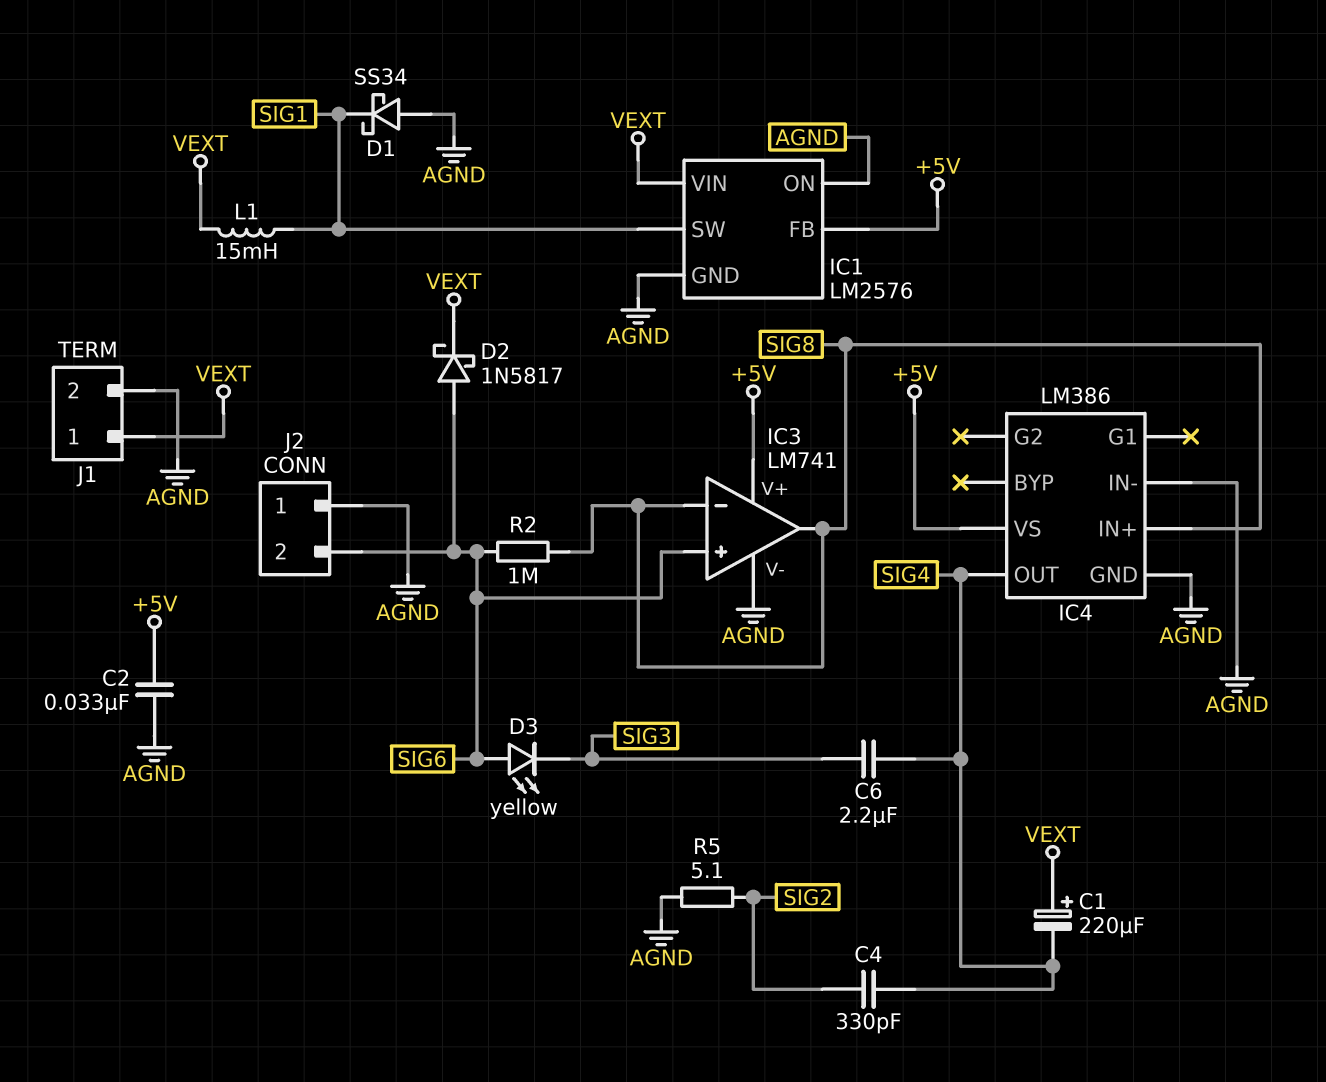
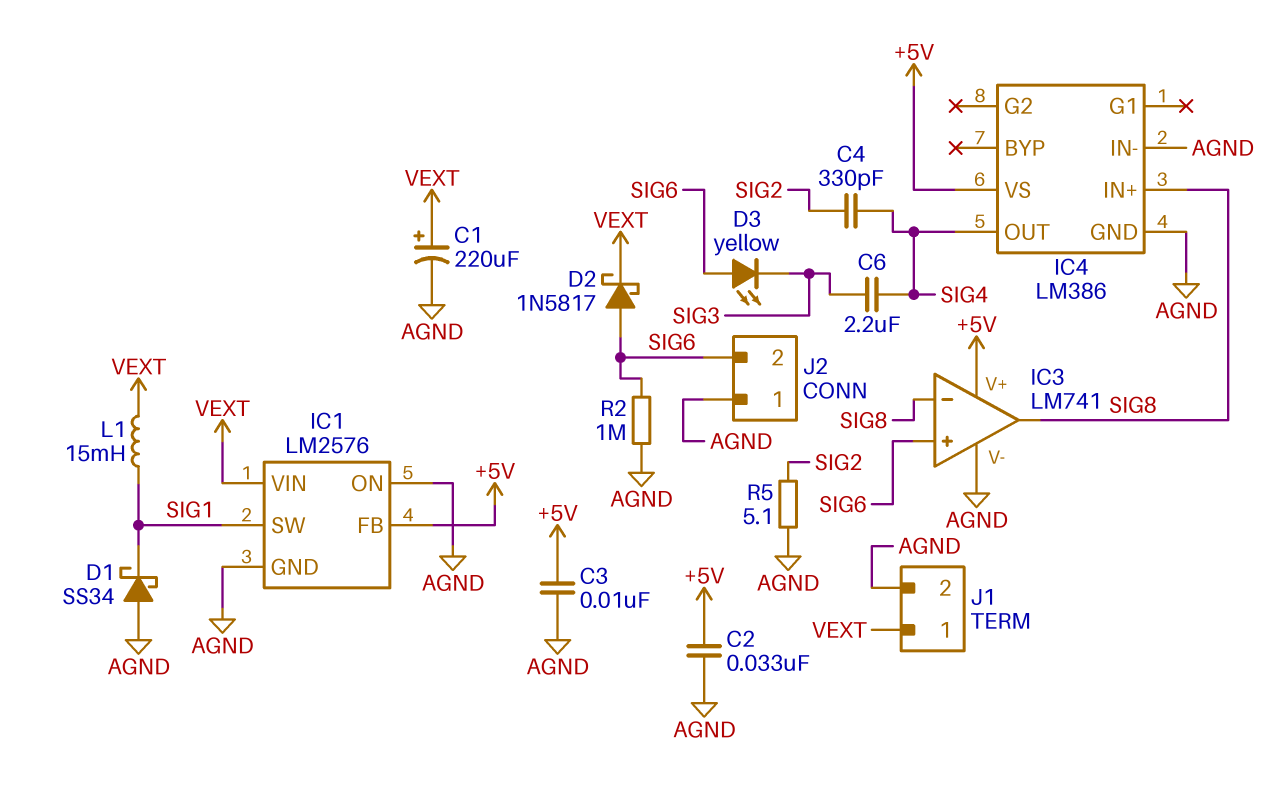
C1: 220uF (plus VEXT, minus SIG4) -> 220uF (plus VEXT, minus AGND)
C3: none -> 10nF (+5V, AGND)
R2: 1M (SIG6, SIG8) -> 1M (AGND, SIG6)

